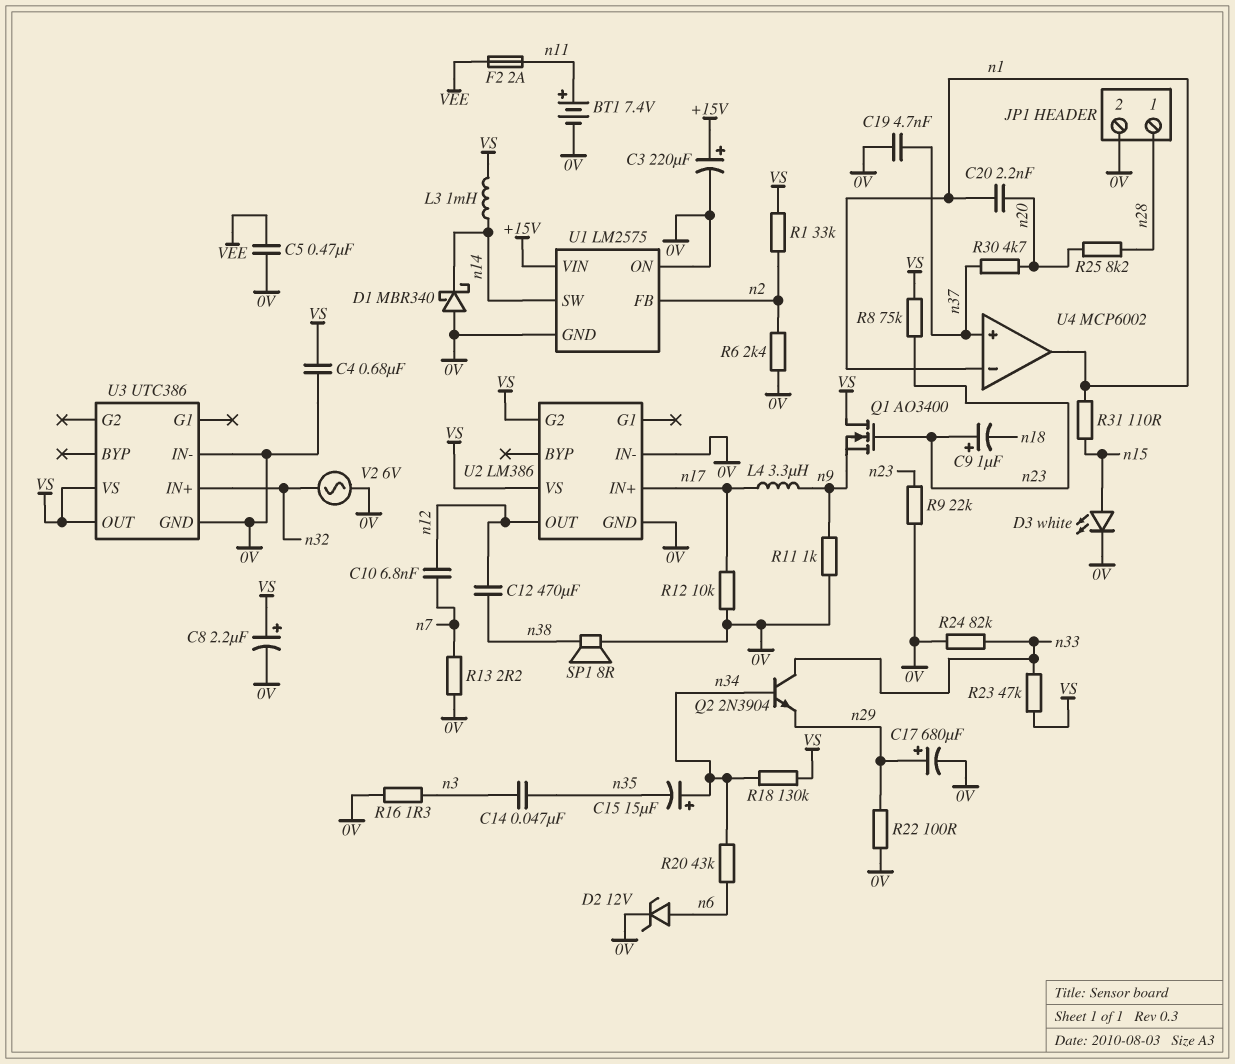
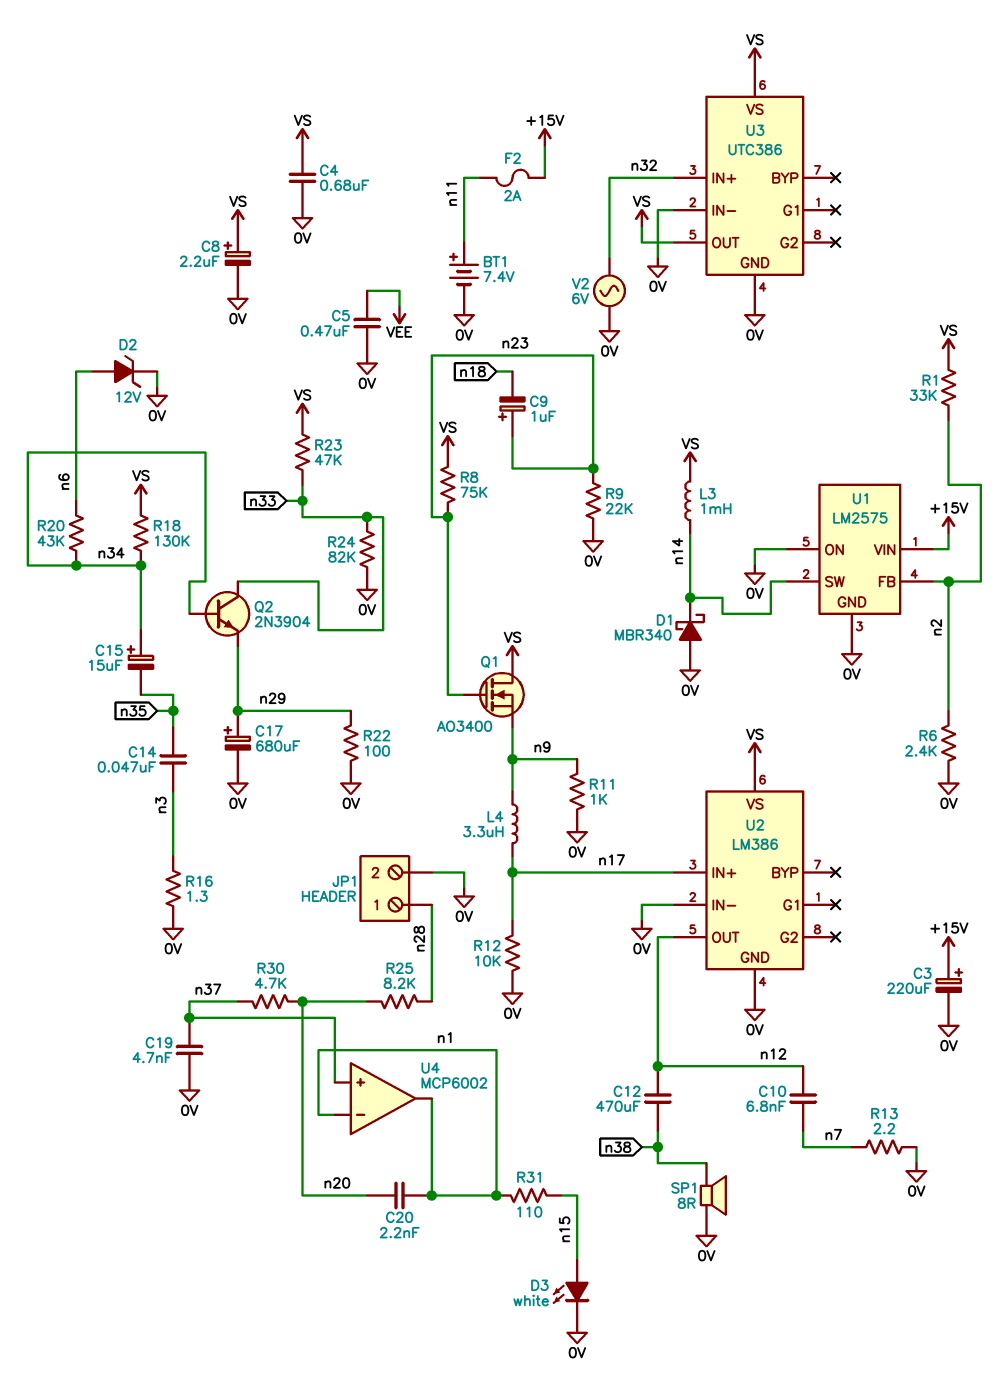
F2: 2A (VEE, n11) -> 2A (+15V, n11)
U2 pin G2: VS -> none

